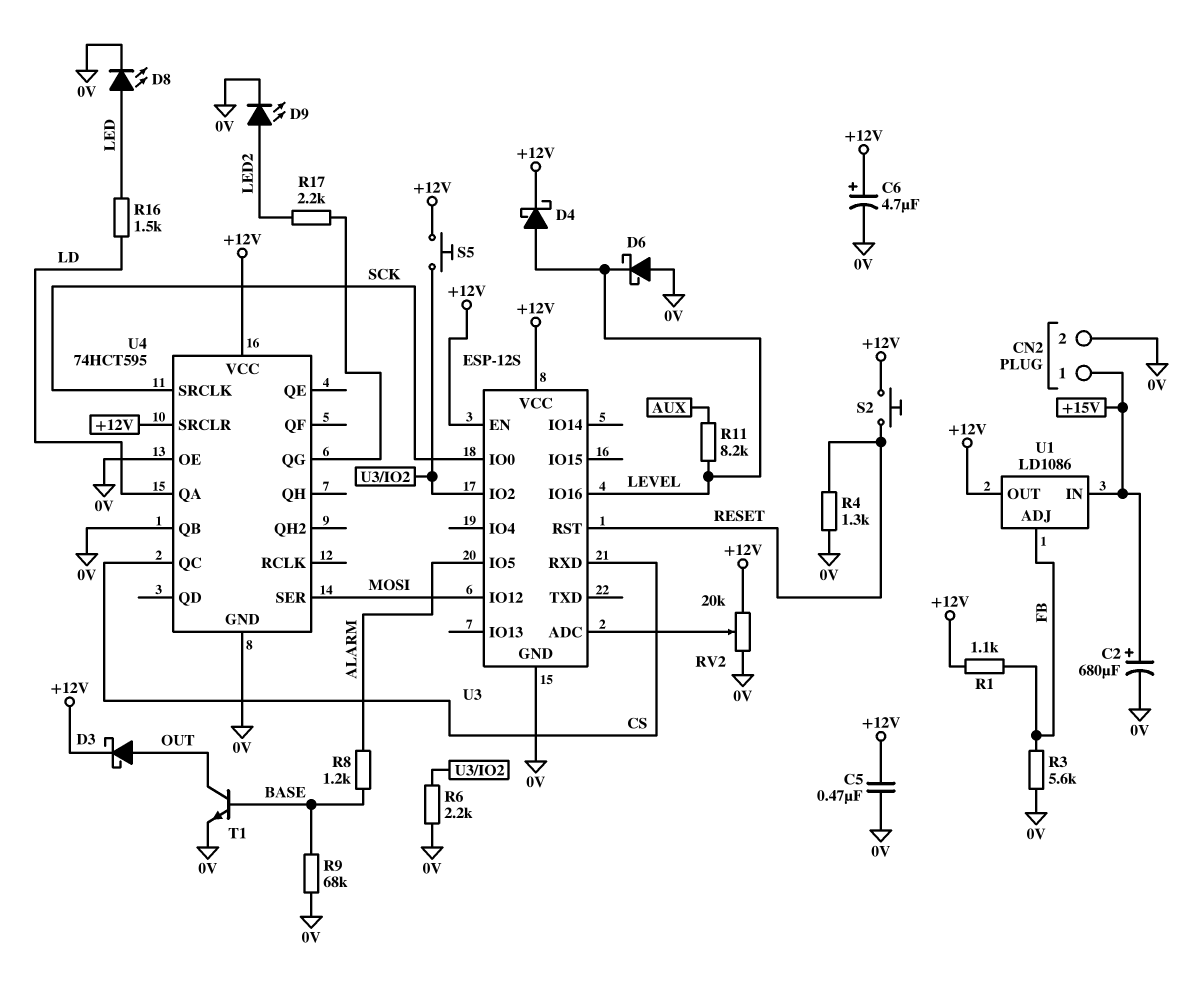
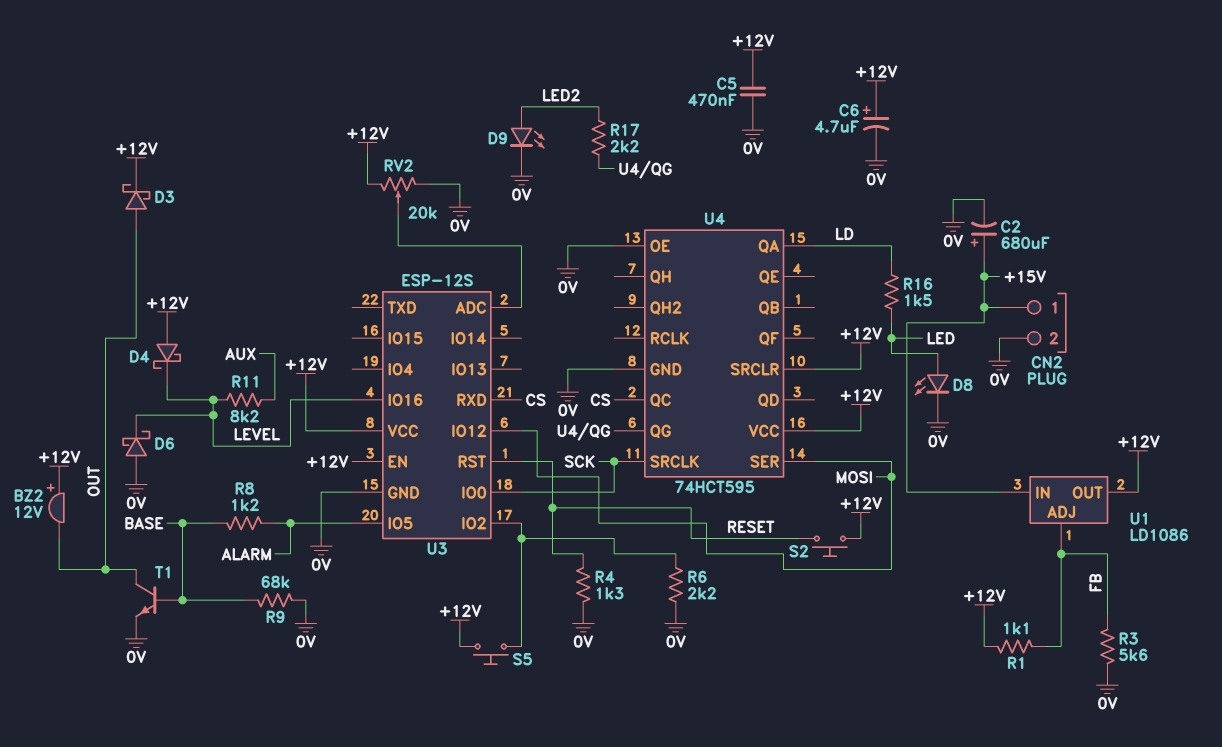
BZ2: none -> buzzer 12V (plus +12V, minus OUT)
D4: schottky (A LEVEL, K +12V) -> schottky (A +12V, K LEVEL)
U4 pin QB: 0V -> none

